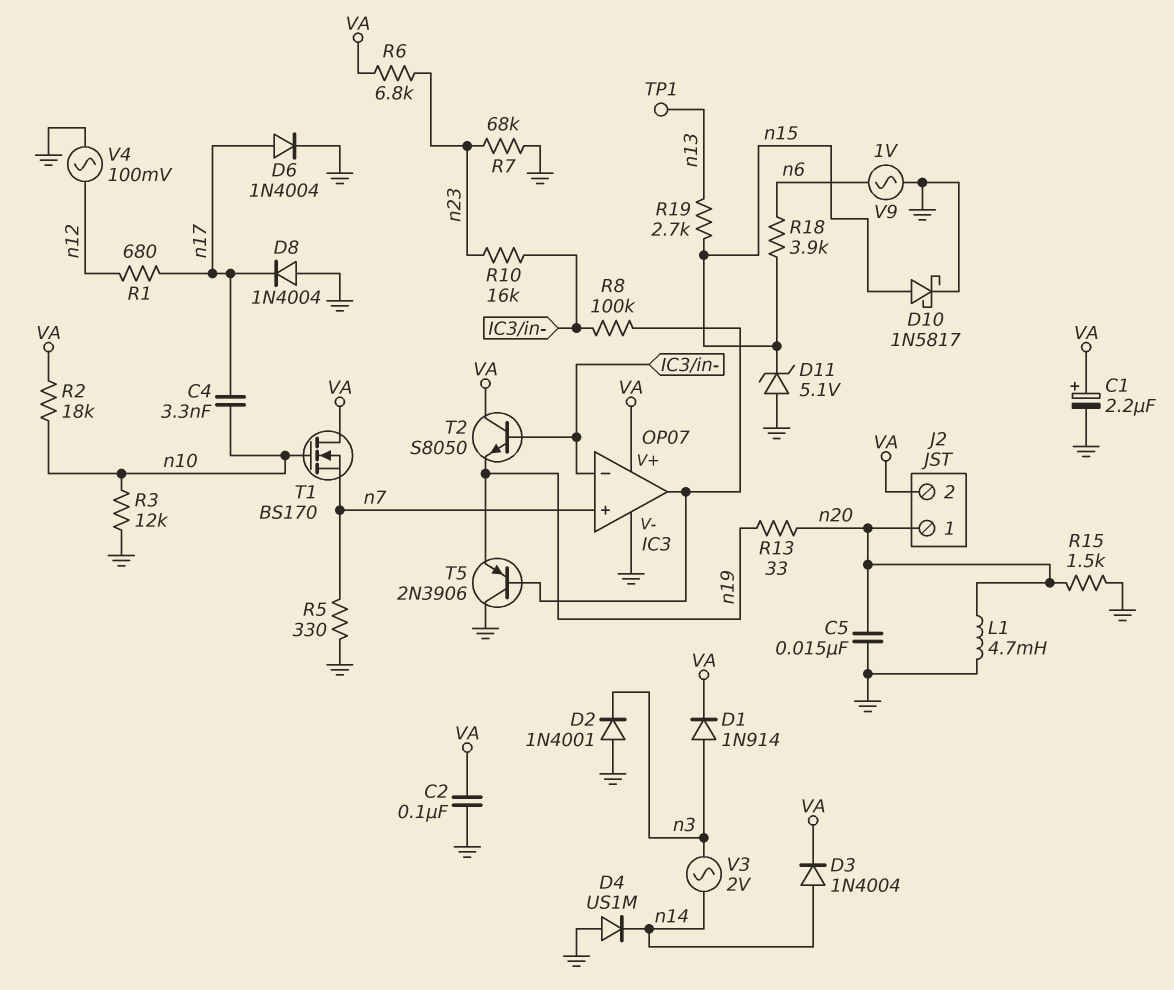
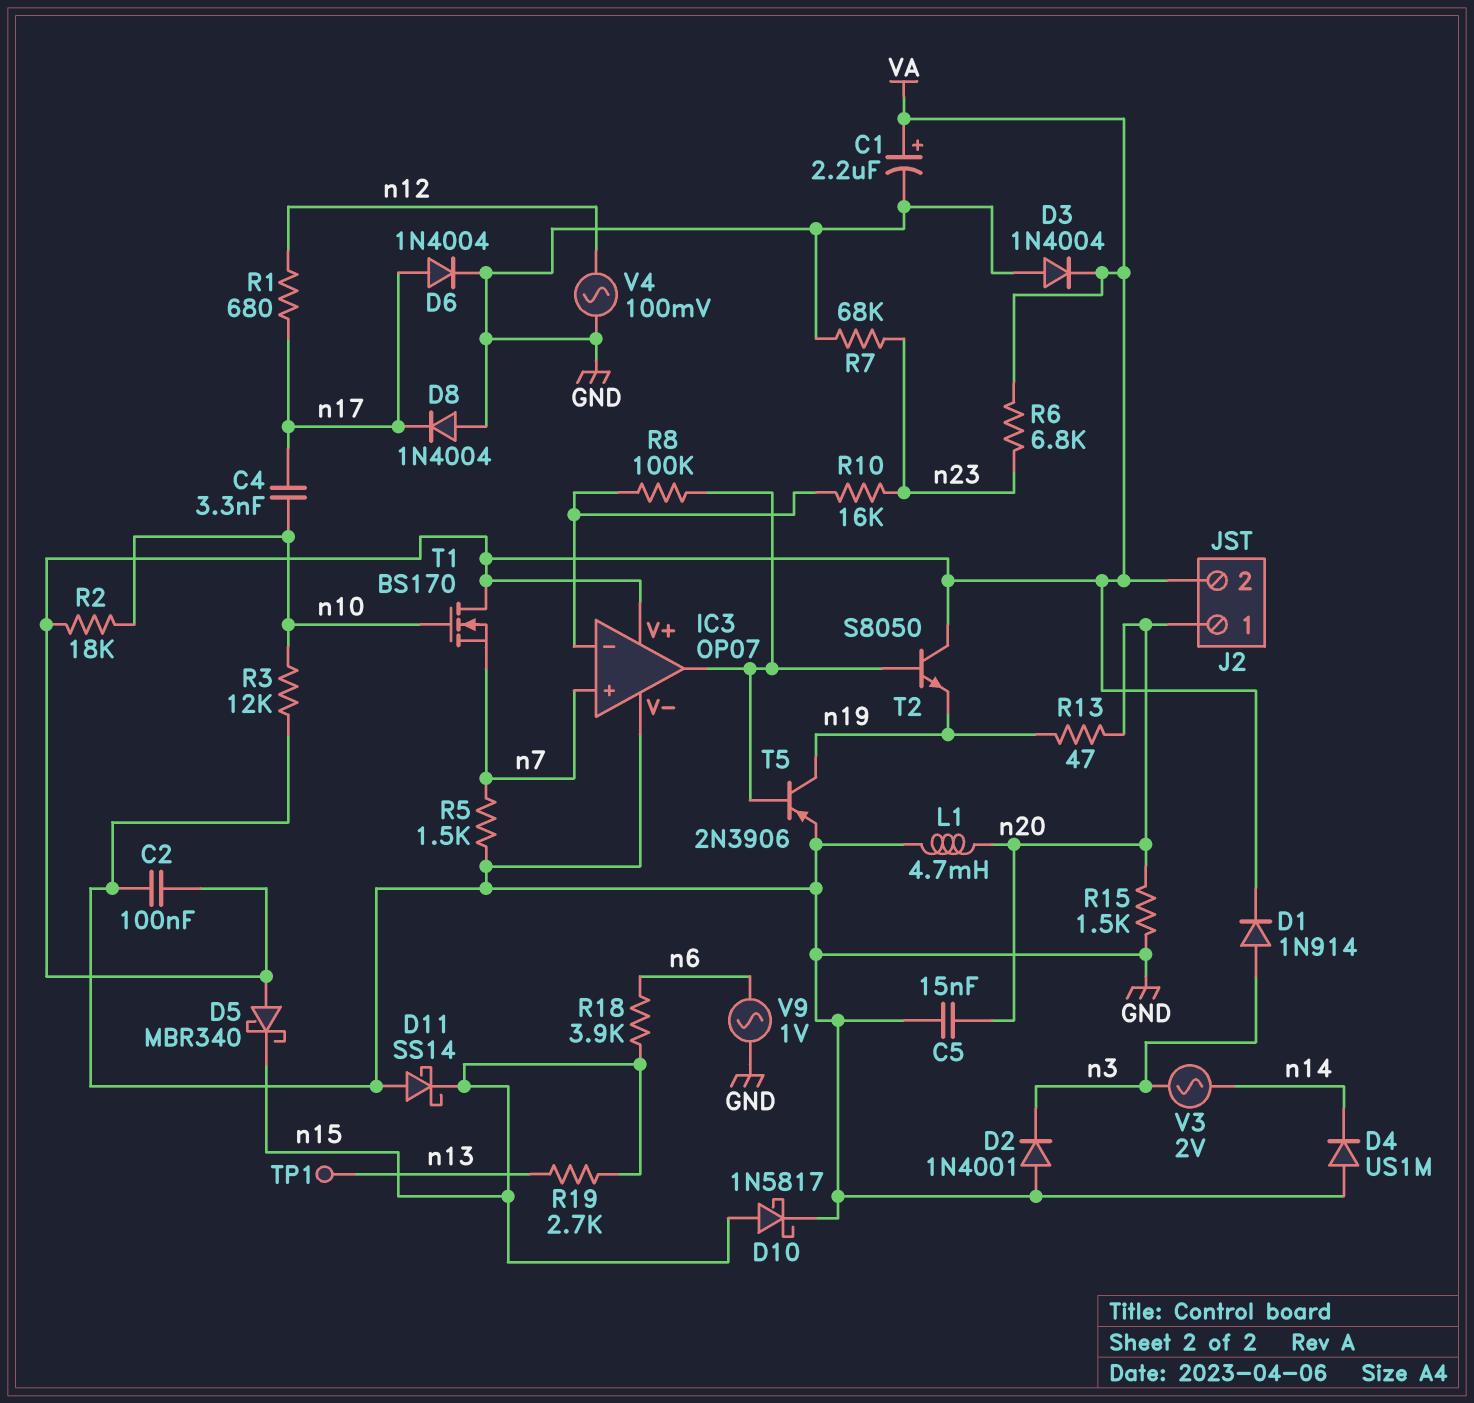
D3: diode 1N4004 (A n14, K VA) -> diode 1N4004 (A GND, K VA)
D5: none -> schottky MBR340 (A VA, K n15)
D11: zener 5.1V (A GND, K n15) -> schottky SS14 (A GND, K n15)
R5: 330 (GND, n7) -> 1.5k (GND, n7)
R13: 33 (n19, n20) -> 47 (n19, n20)
T2: NPN S8050 (B IC3/in-, C VA, E n19) -> NPN S8050 (B IC3/out, C VA, E n19)
T5: PNP 2N3906 (B IC3/out, C GND, E n19) -> PNP 2N3906 (B IC3/out, C n19, E GND)

